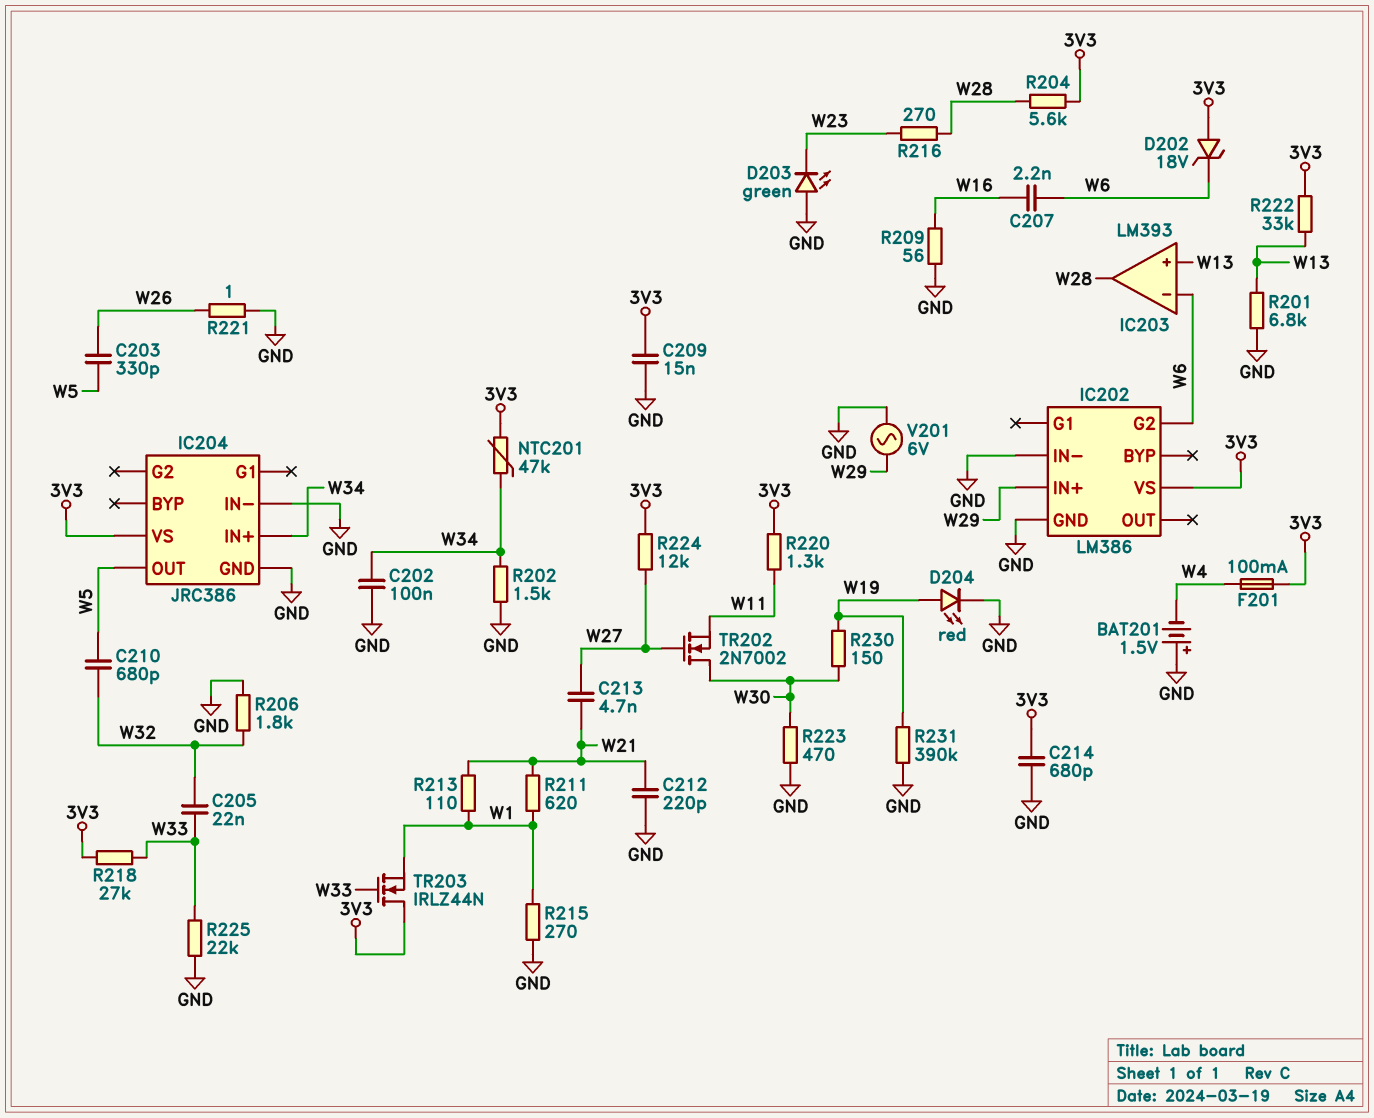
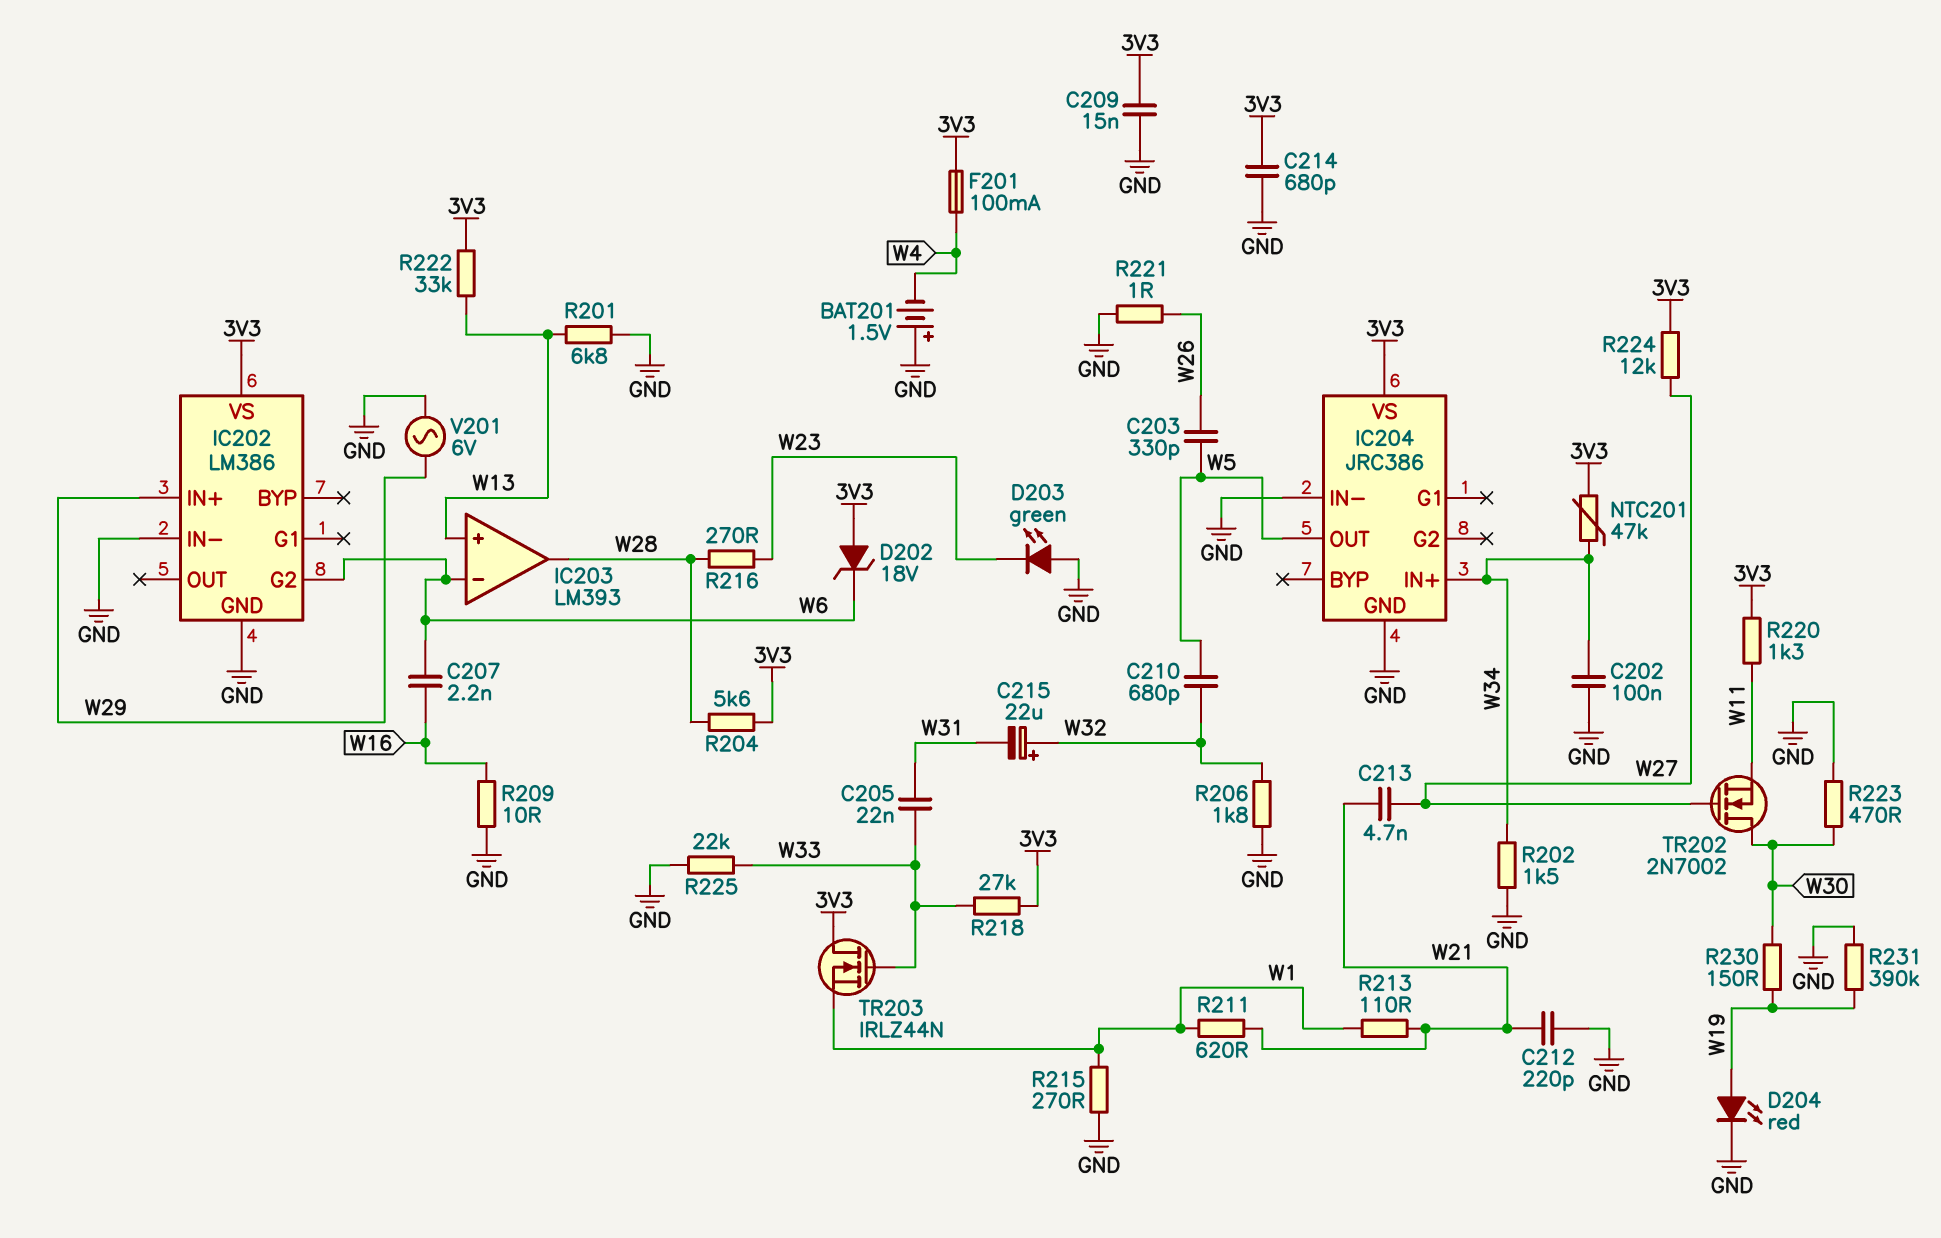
C205: 22nF (W32, W33) -> 22nF (W31, W33)
C215: none -> 22uF (plus W32, minus W31)
R209: 56 (GND, W16) -> 10 (GND, W16)

